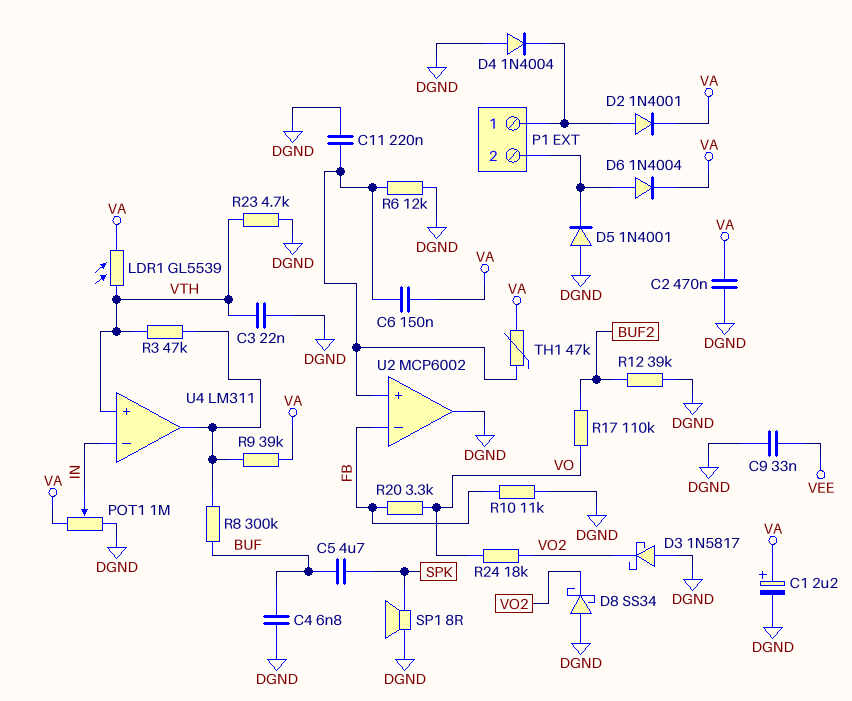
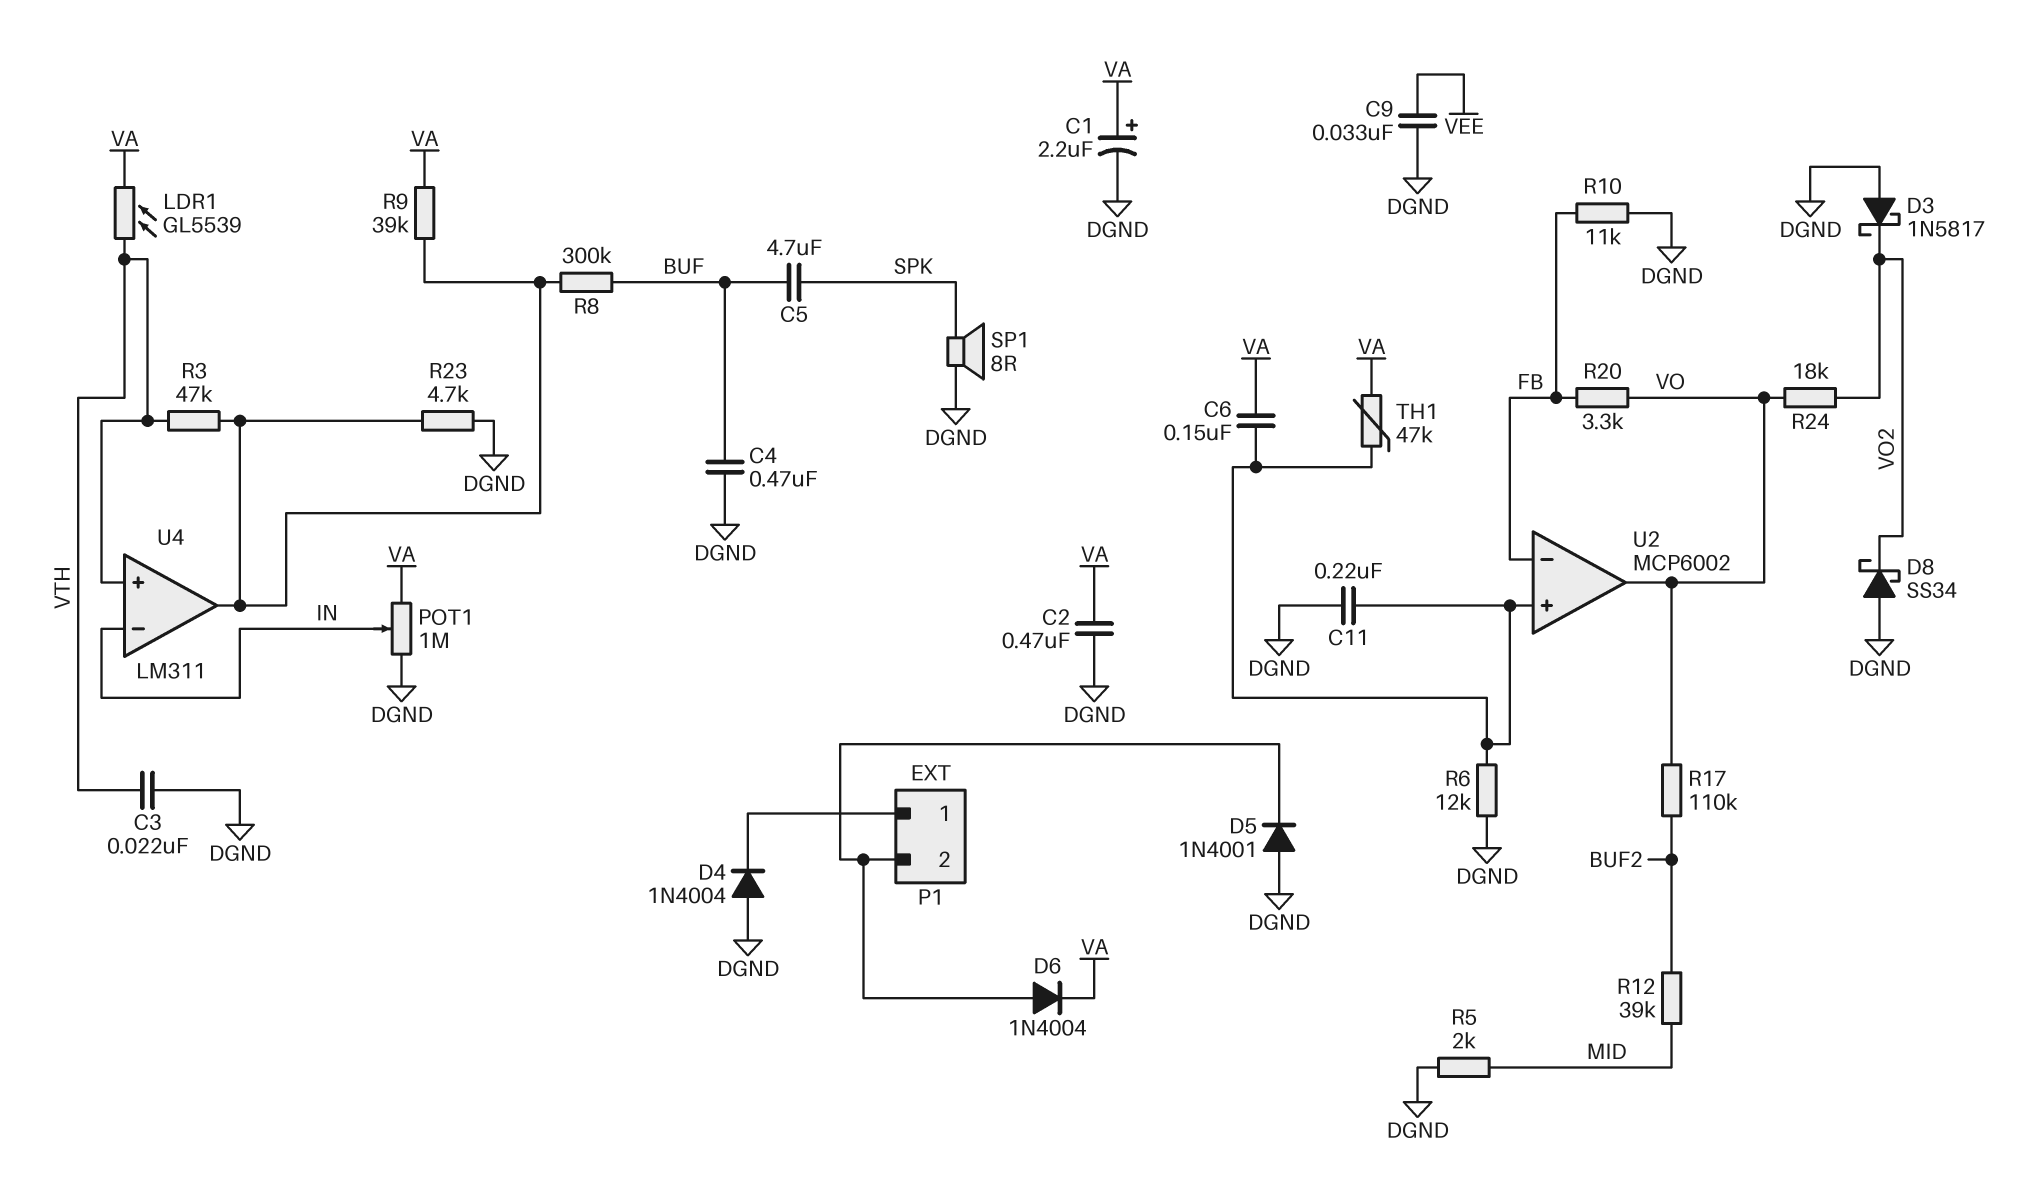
C4: 6.8nF (BUF, DGND) -> 470nF (BUF, DGND)
D2: diode 1N4001 (A P1/1, K VA) -> none
R5: none -> 2k (DGND, MID)
R12: 39k (BUF2, DGND) -> 39k (BUF2, MID)
R23: 4.7k (DGND, VTH) -> 4.7k (DGND, U4/out)
U2 pin out: DGND -> VO

